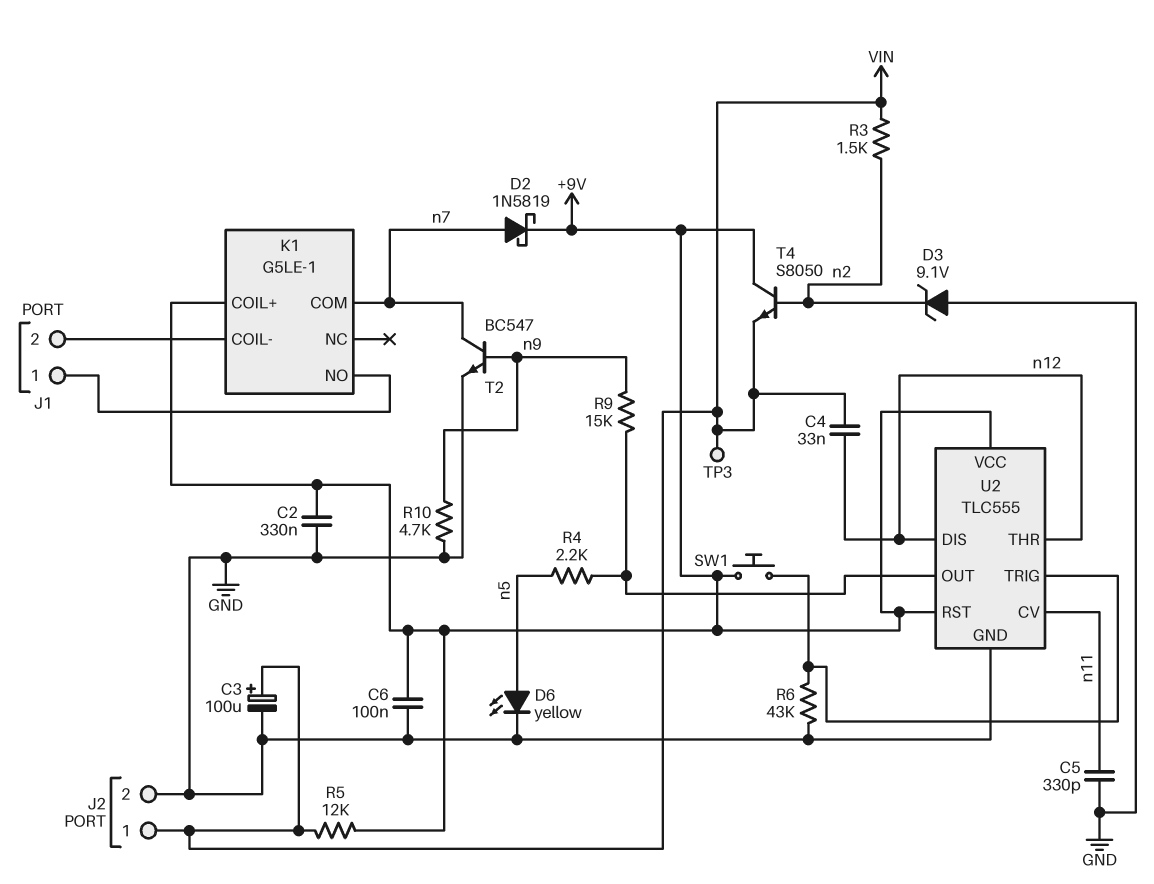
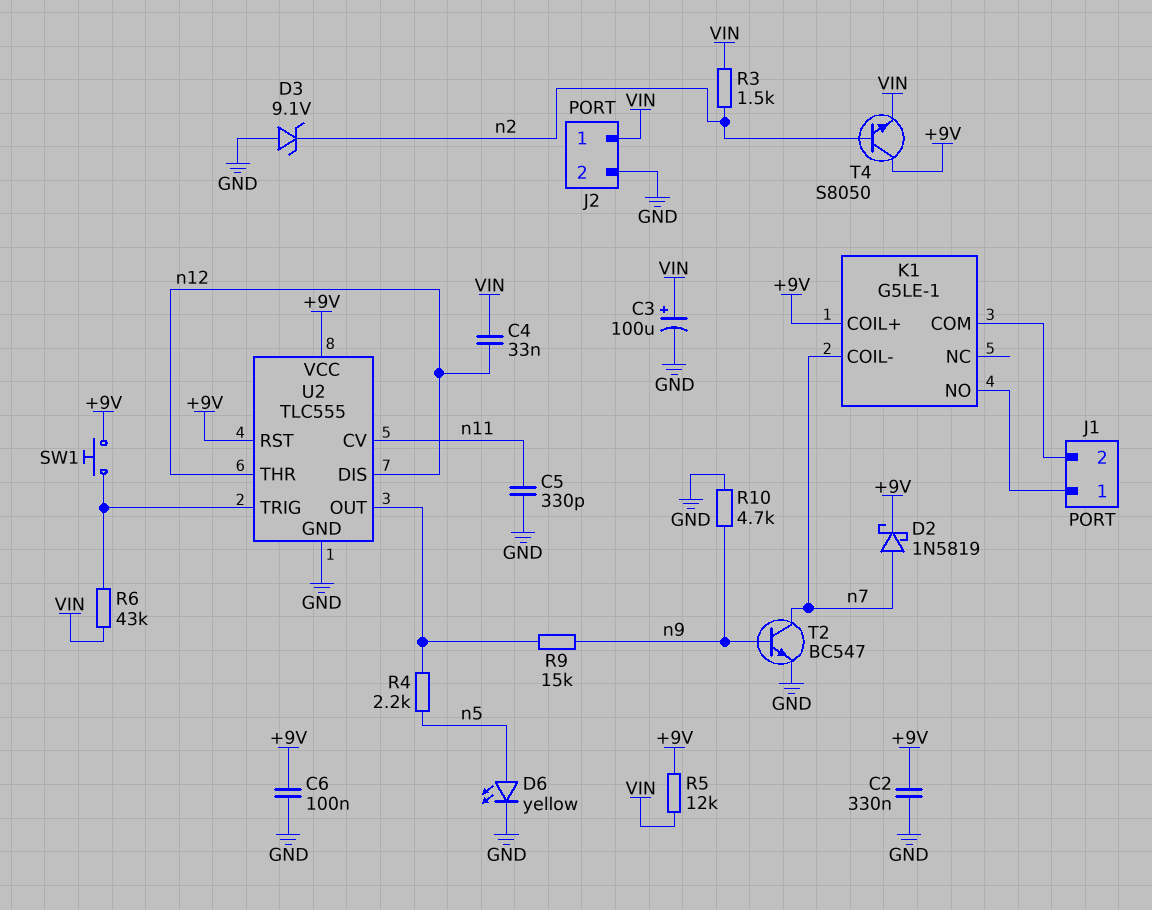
K1 pin COIL-: J1/2 -> n7
K1 pin COM: n7 -> J1/2
R6: 43k (GND, U2/TRIG) -> 43k (U2/TRIG, VIN)
TP3: test point (VIN) -> none

